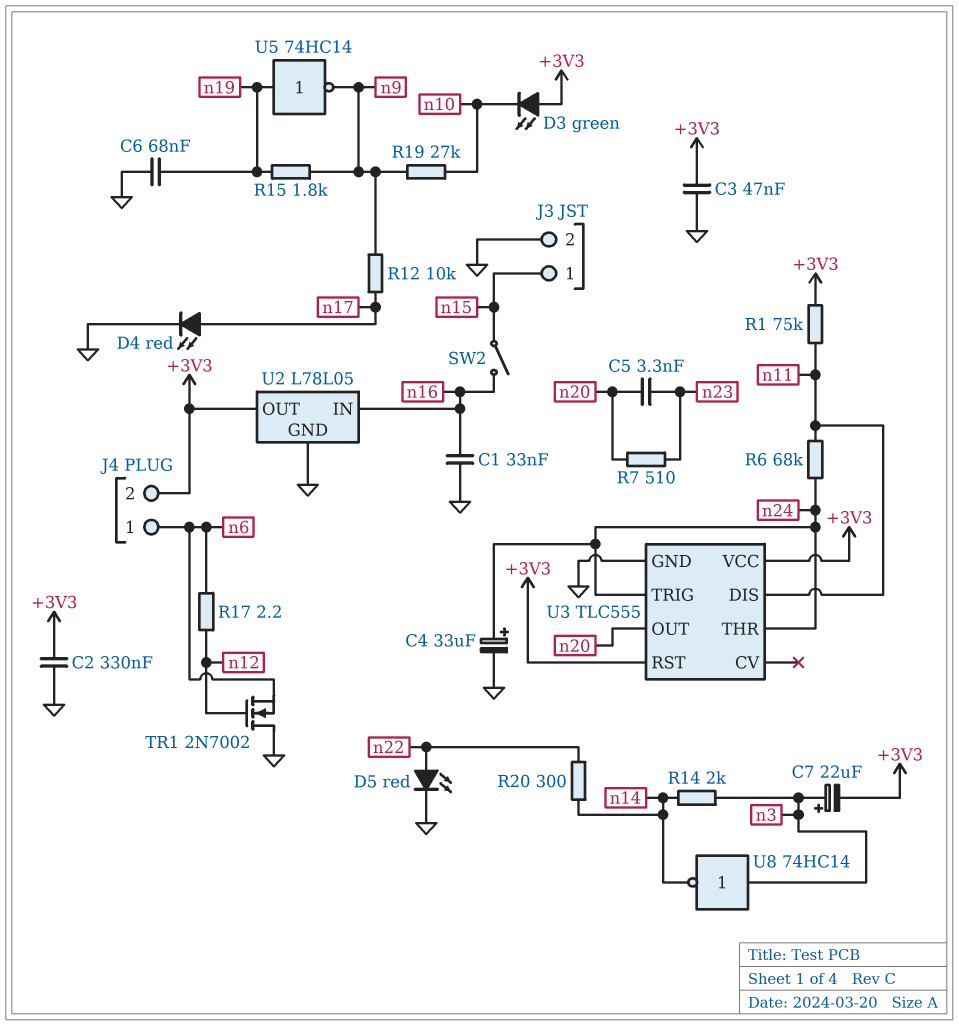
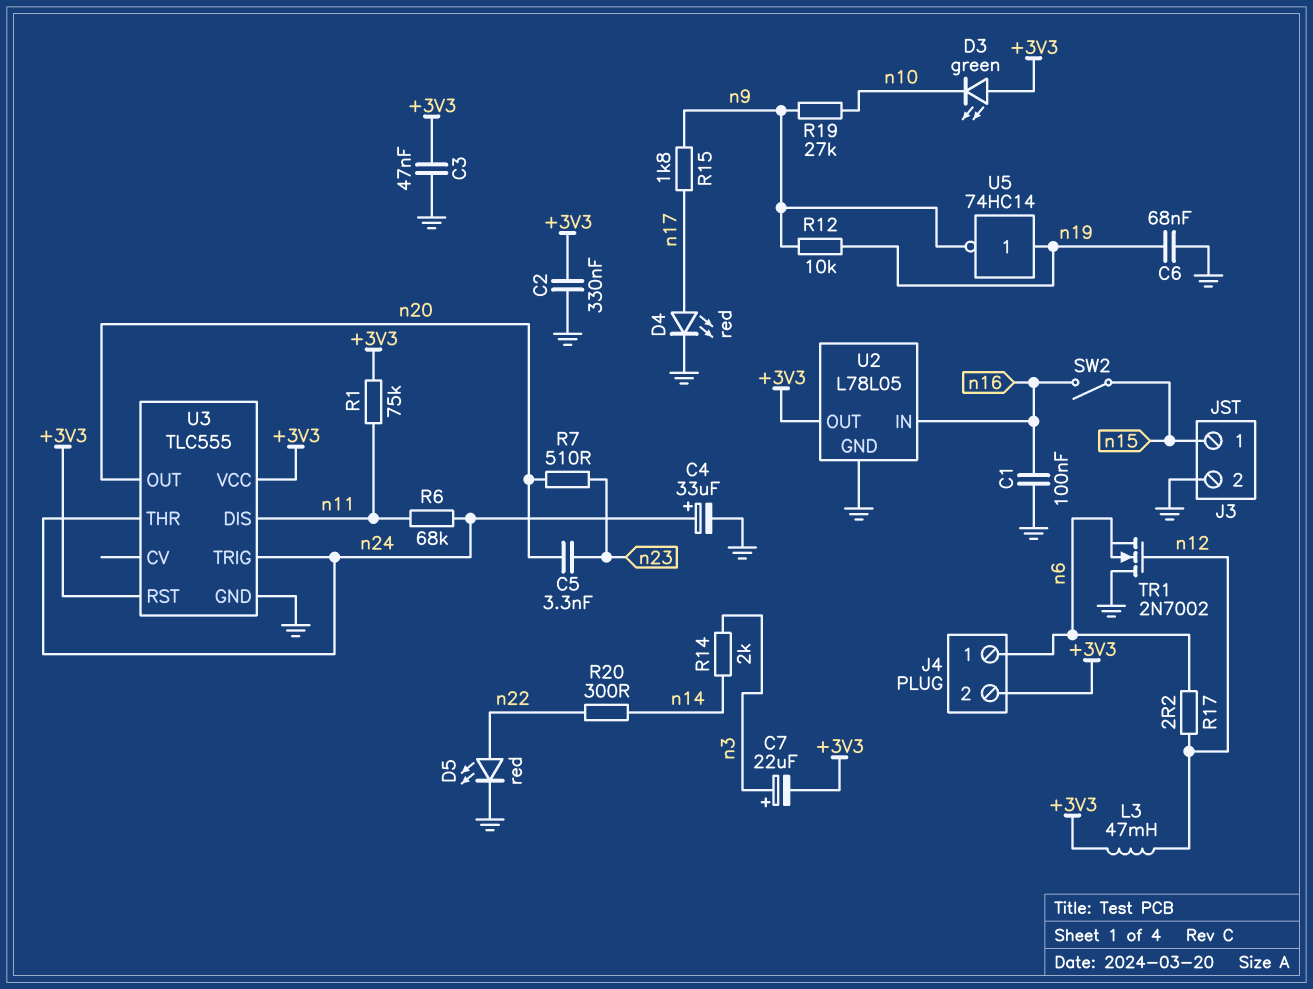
C1: 33nF (GND, n16) -> 100nF (GND, n16)
L3: none -> 47mH (+3V3, n12)
R12: 10k (n9, n17) -> 10k (n9, n19)
R15: 1.8k (n9, n19) -> 1.8k (n9, n17)
U8: NOT 74HC14 (in n3, out n14) -> none

